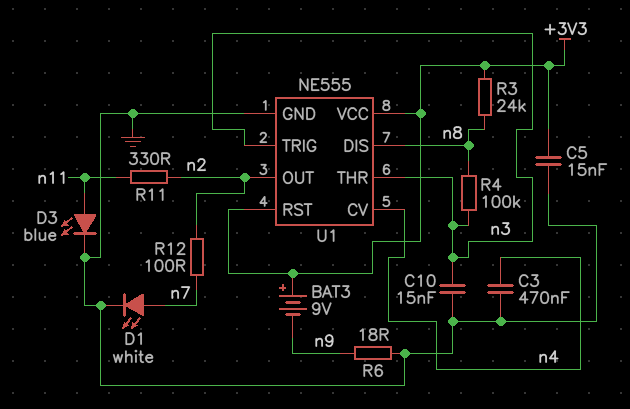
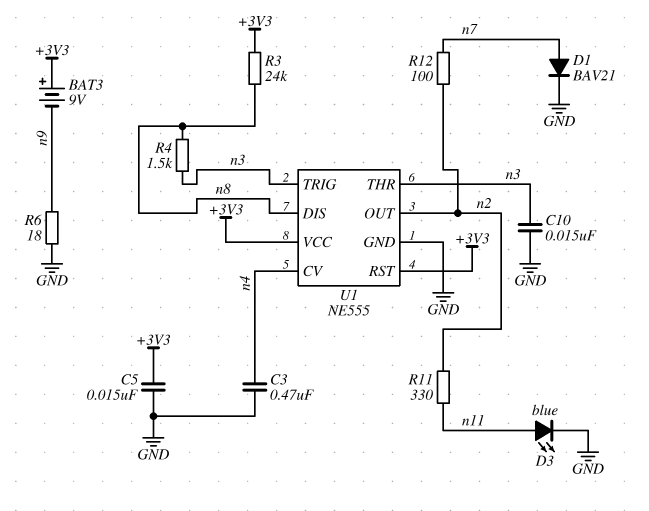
D1: LED white (A n7, K GND) -> diode BAV21 (A n7, K GND)
R4: 100k (n3, n8) -> 1.5k (n3, n8)

